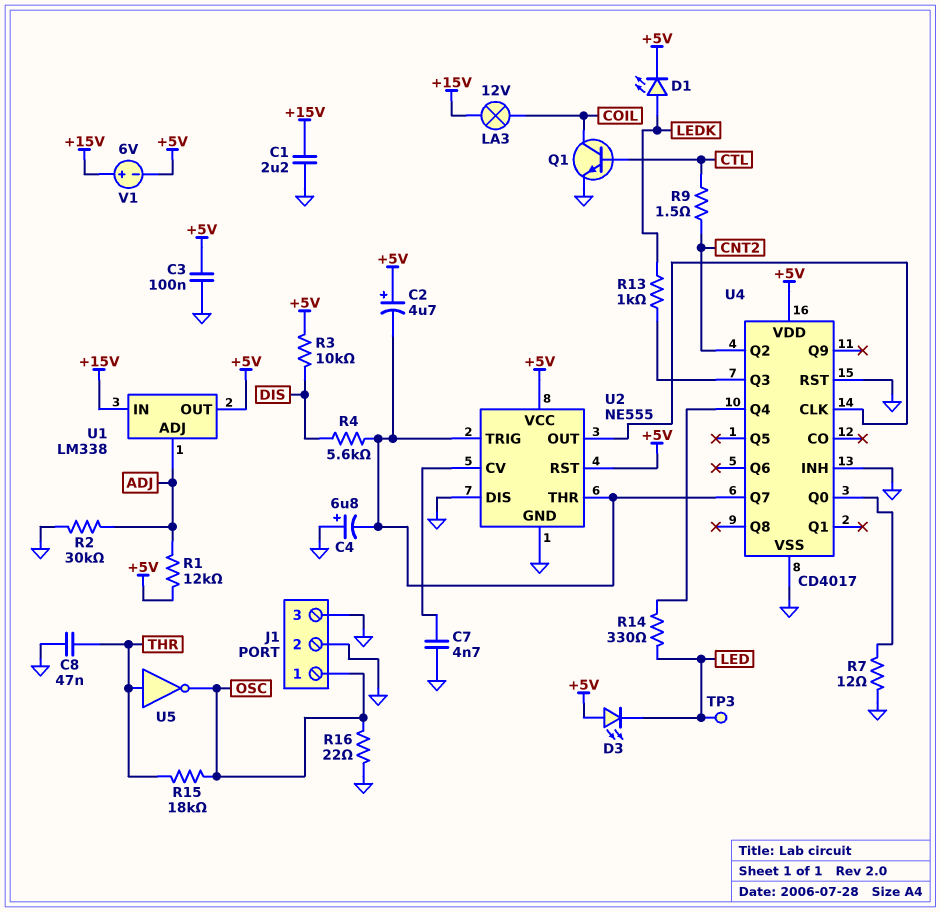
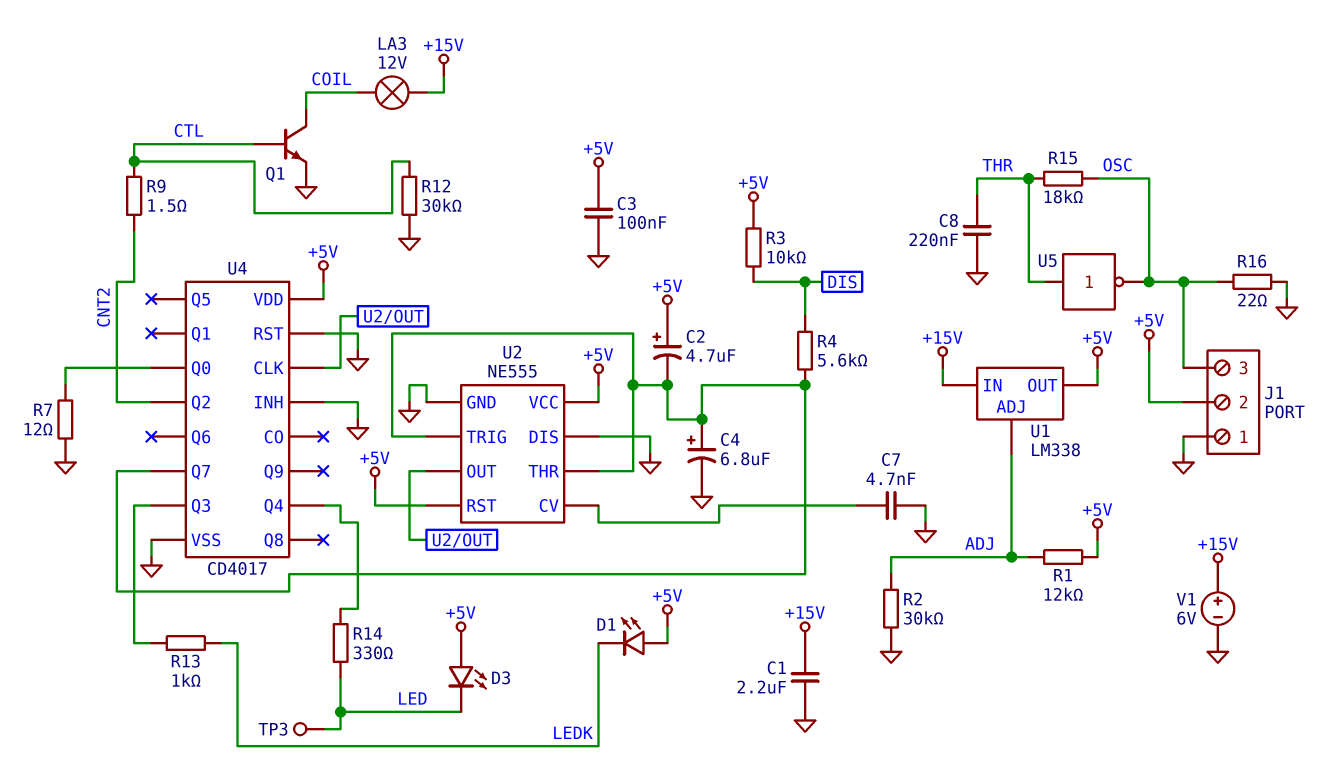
C4: 6.8uF (plus GND, minus U2/THR) -> 6.8uF (plus U2/THR, minus GND)
C8: 47nF (GND, THR) -> 220nF (GND, THR)
D1: LED (A LEDK, K +5V) -> LED (A +5V, K LEDK)
J1 pin 1: OSC -> GND
J1 pin 2: GND -> +5V
J1 pin 3: GND -> OSC
R12: none -> 30k (CTL, GND)
V1: 6V (plus +15V, minus +5V) -> 6V (plus +15V, minus GND)

